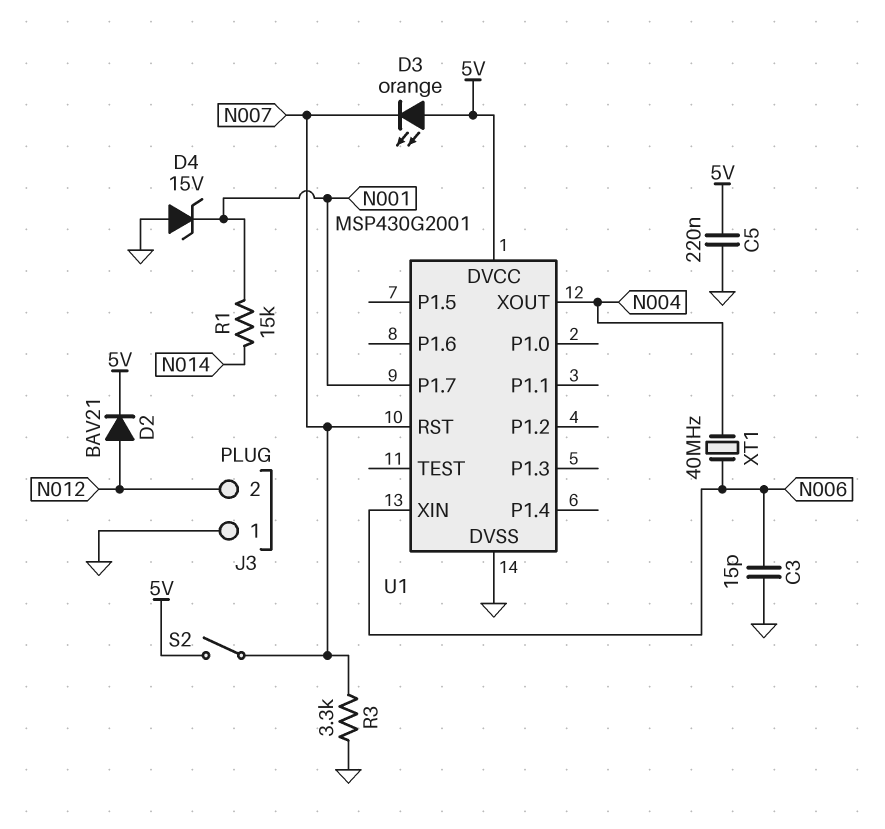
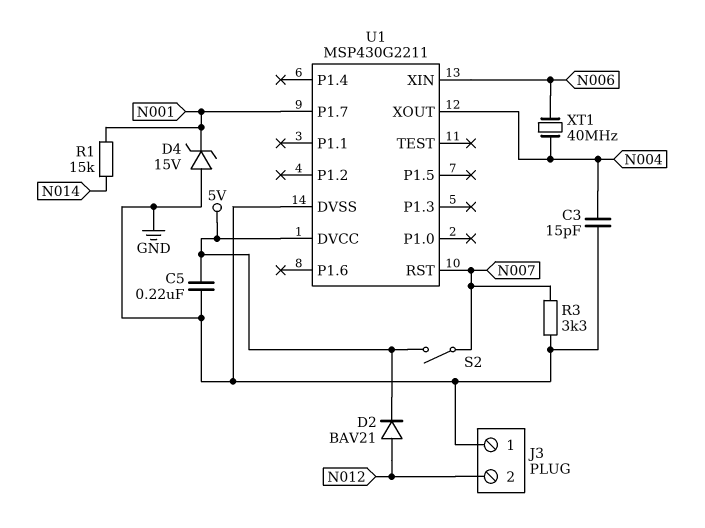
C3: 15pF (GND, N006) -> 15pF (GND, N004)
D3: LED orange (A 5V, K N007) -> none
U1: MSP430G2001 -> MSP430G2211

